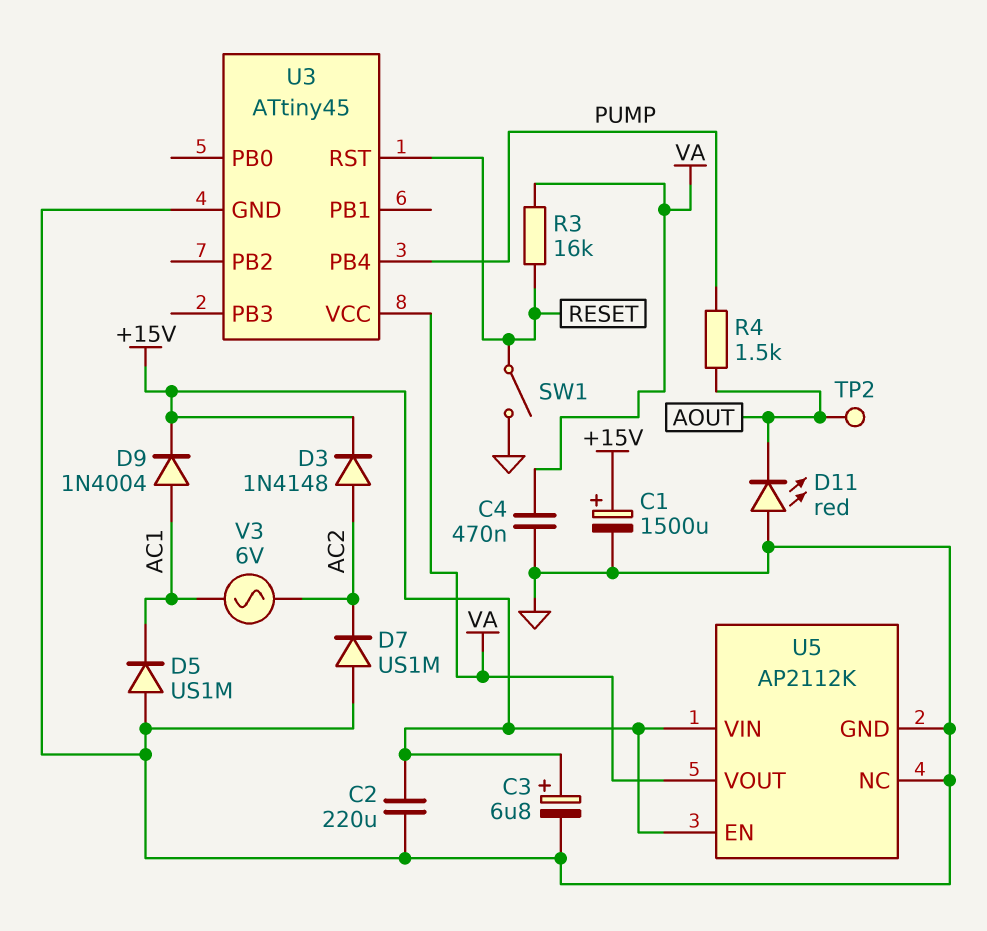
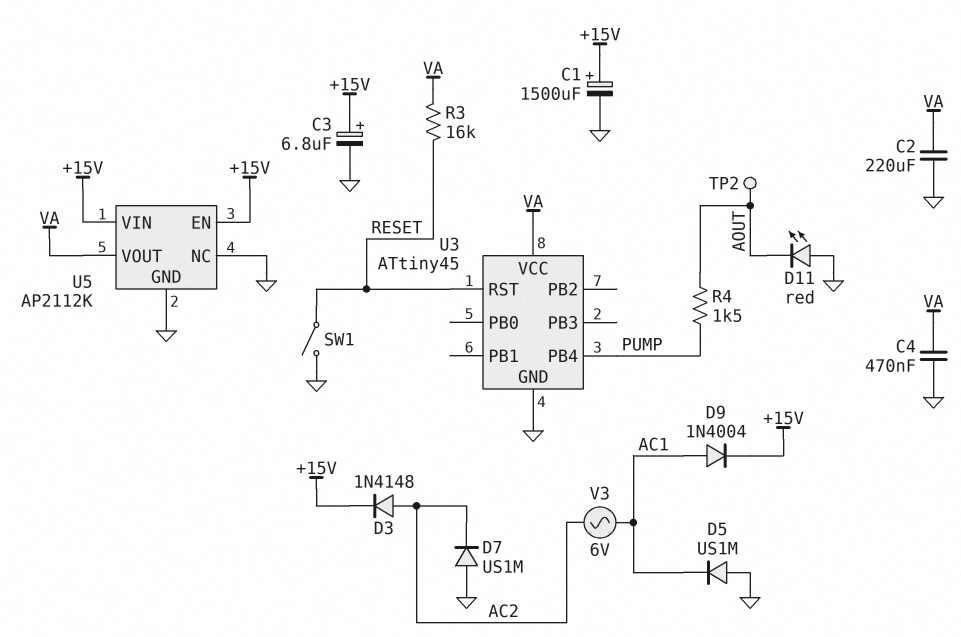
C2: 220uF (+15V, GND) -> 220uF (GND, VA)

